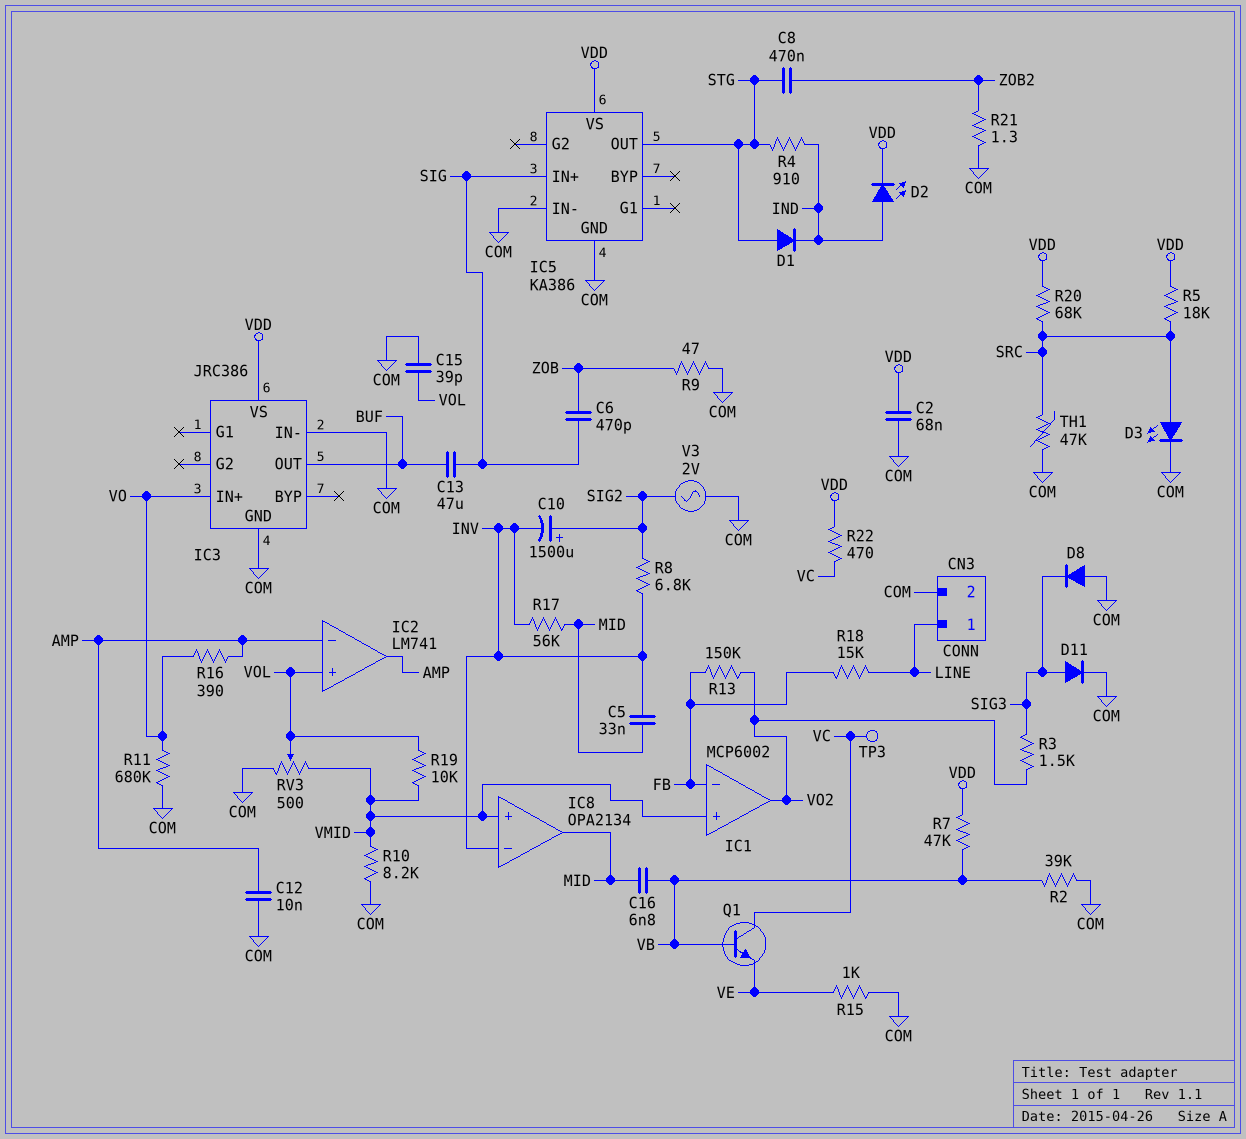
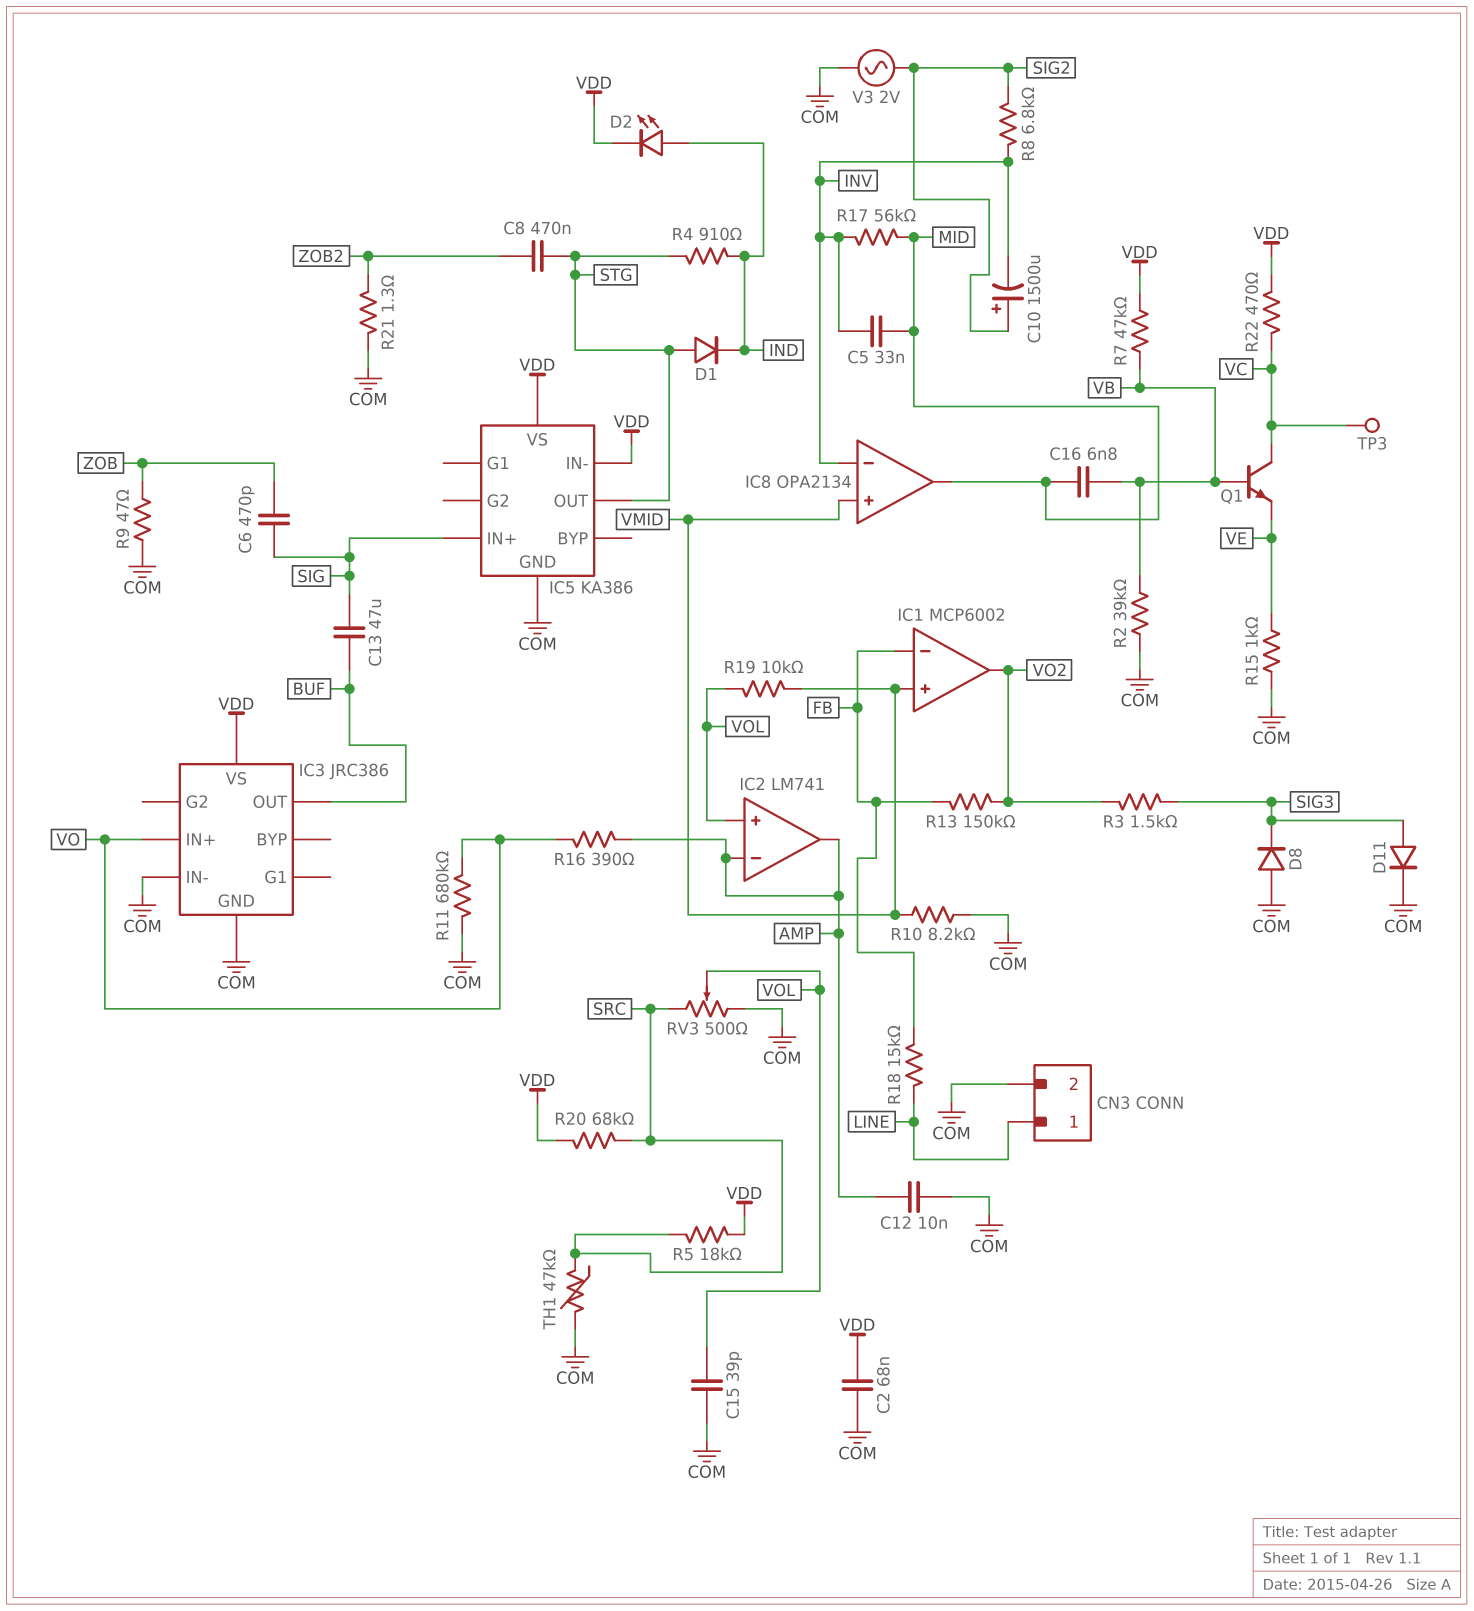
D3: LED (A SRC, K COM) -> none
IC5 pin IN-: COM -> VDD
RV3: 500 (COM, VMID, wiper VOL) -> 500 (COM, SRC, wiper VOL)

